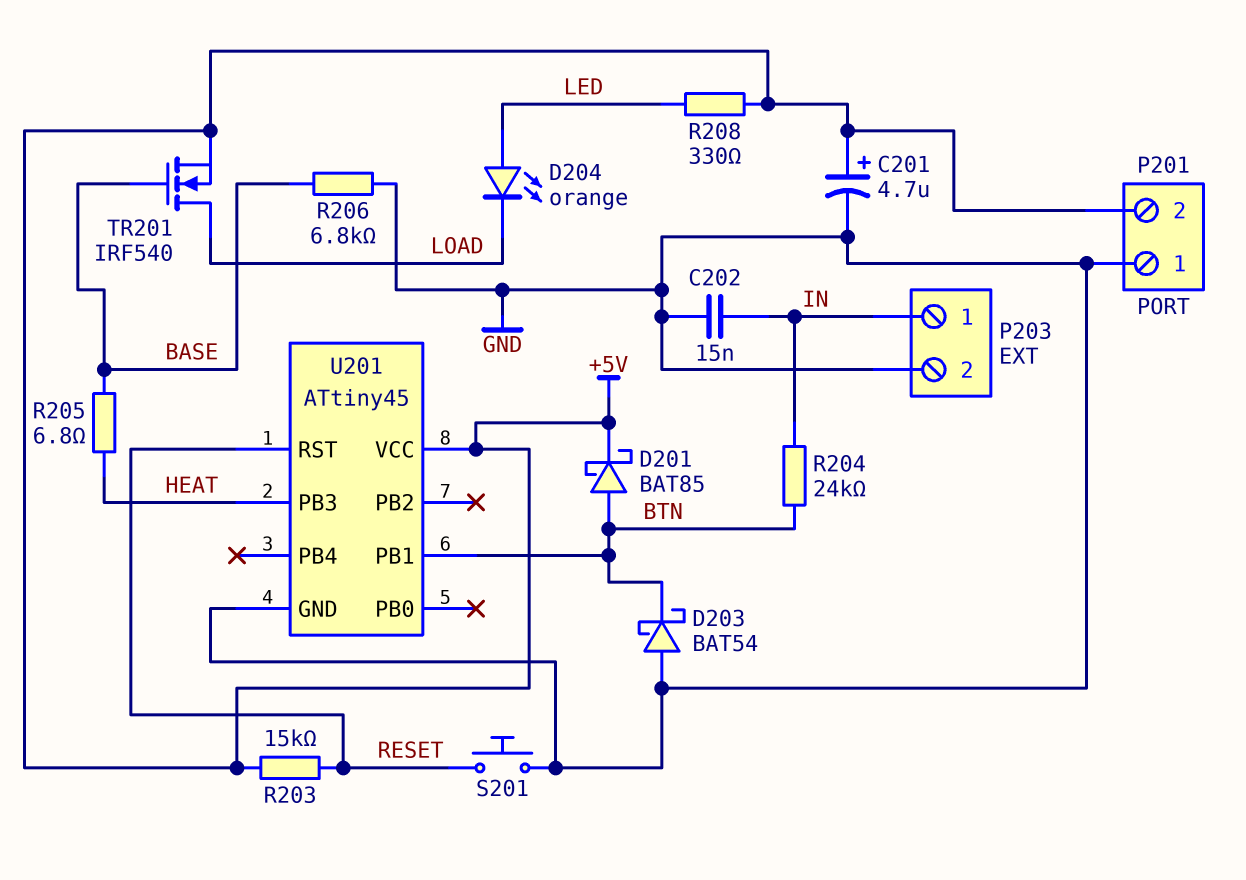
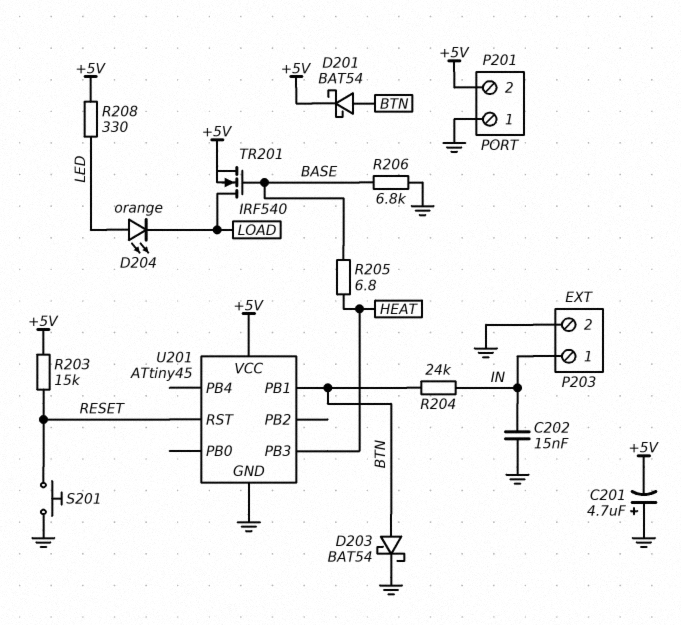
C201: 4.7uF (plus +5V, minus GND) -> 4.7uF (plus GND, minus +5V)
D201: schottky BAT85 (A BTN, K +5V) -> schottky BAT54 (A BTN, K +5V)
D203: schottky BAT54 (A GND, K BTN) -> schottky BAT54 (A BTN, K GND)

